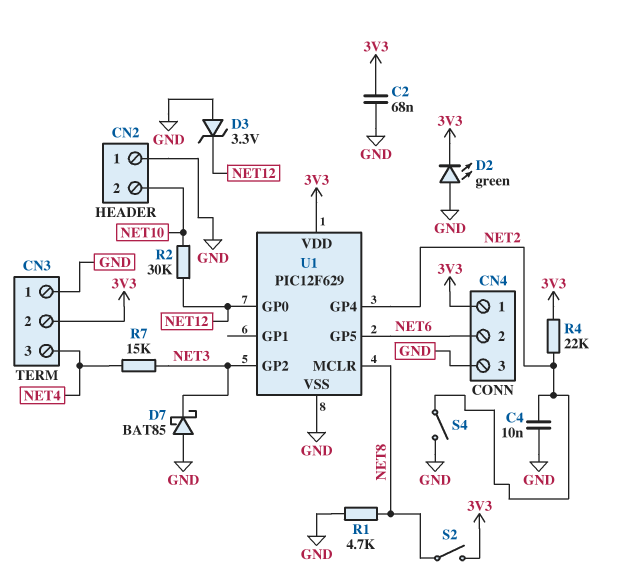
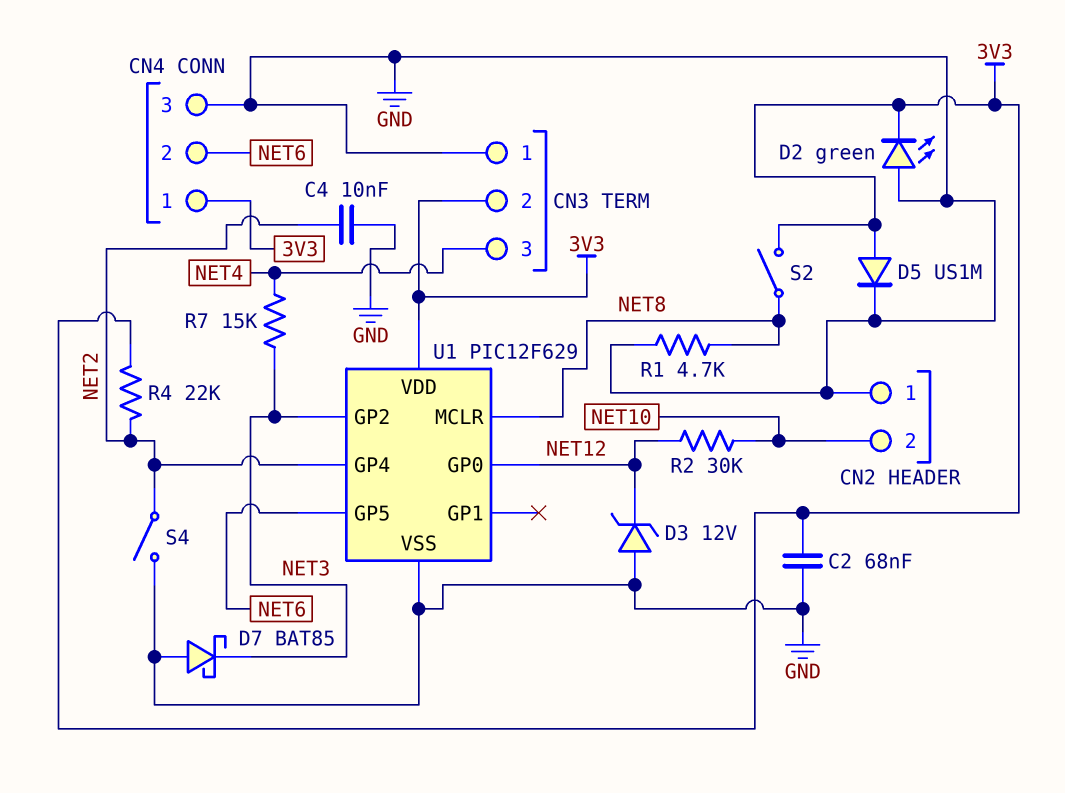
D3: zener 3.3V (A GND, K NET12) -> zener 12V (A GND, K NET12)
D5: none -> diode US1M (A 3V3, K GND)

